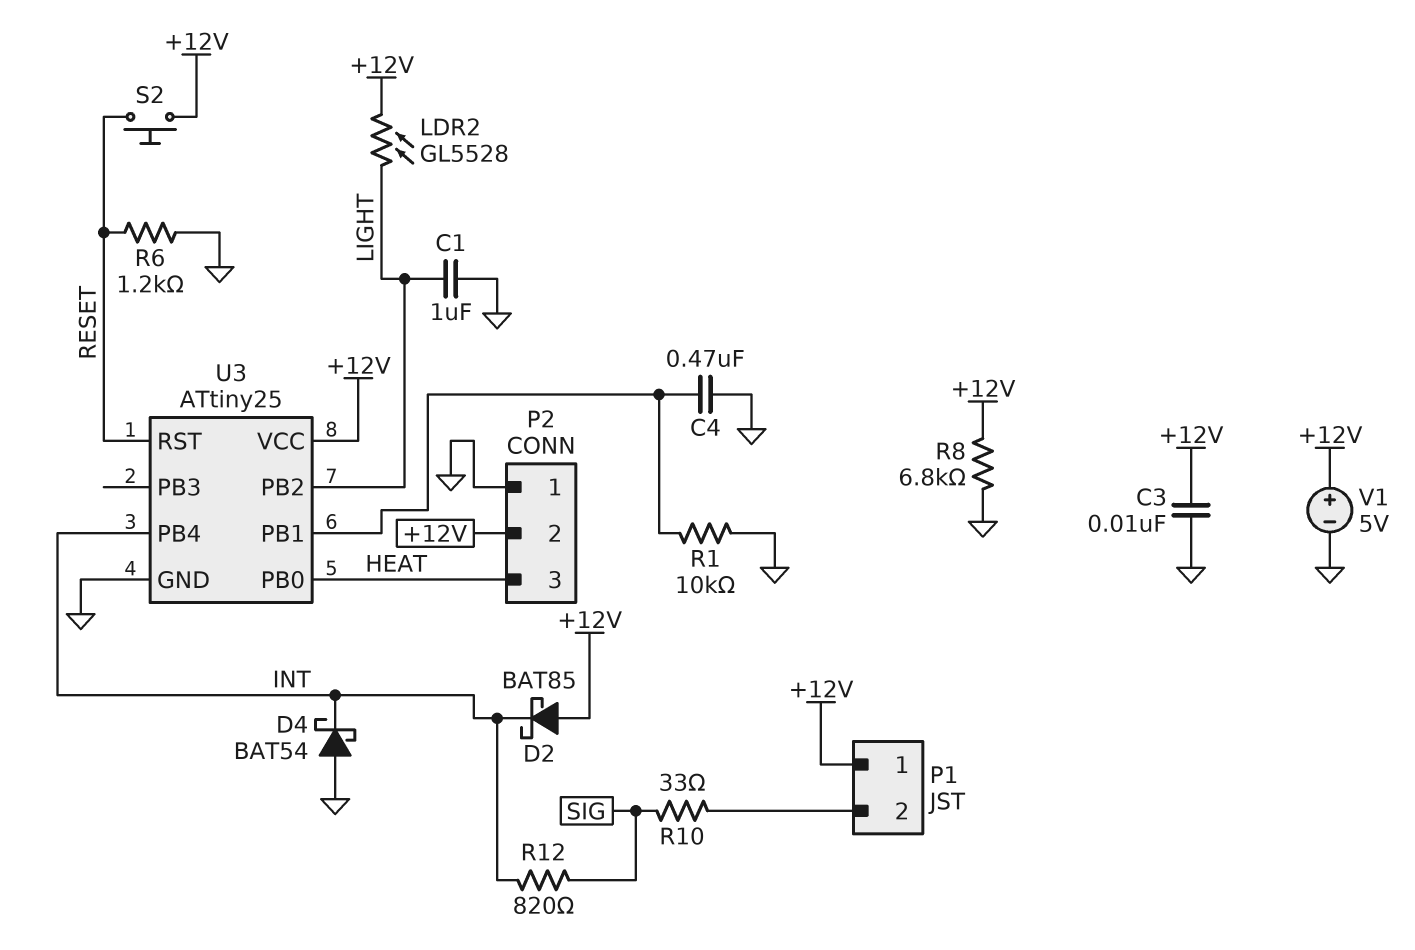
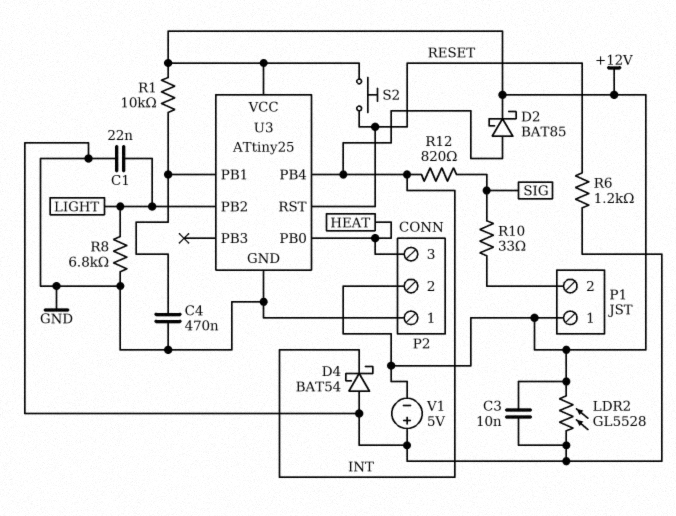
C1: 1uF (GND, LIGHT) -> 22nF (GND, LIGHT)
D2: schottky BAT85 (A +12V, K INT) -> schottky BAT85 (A INT, K +12V)
LDR2: GL5528 (+12V, LIGHT) -> GL5528 (+12V, GND)
R1: 10k (GND, U3/PB1) -> 10k (+12V, U3/PB1)
R8: 6.8k (+12V, GND) -> 6.8k (GND, LIGHT)
V1: 5V (plus +12V, minus GND) -> 5V (plus GND, minus +12V)

